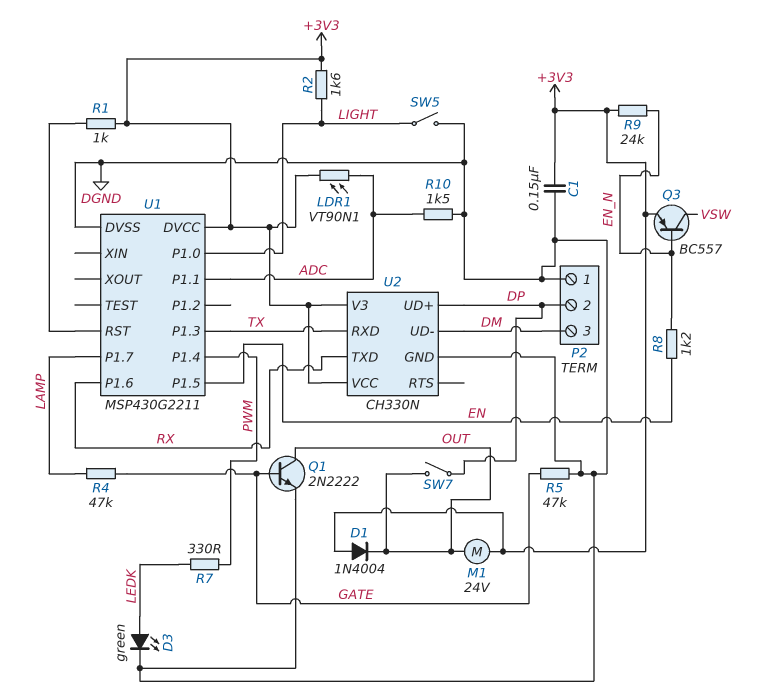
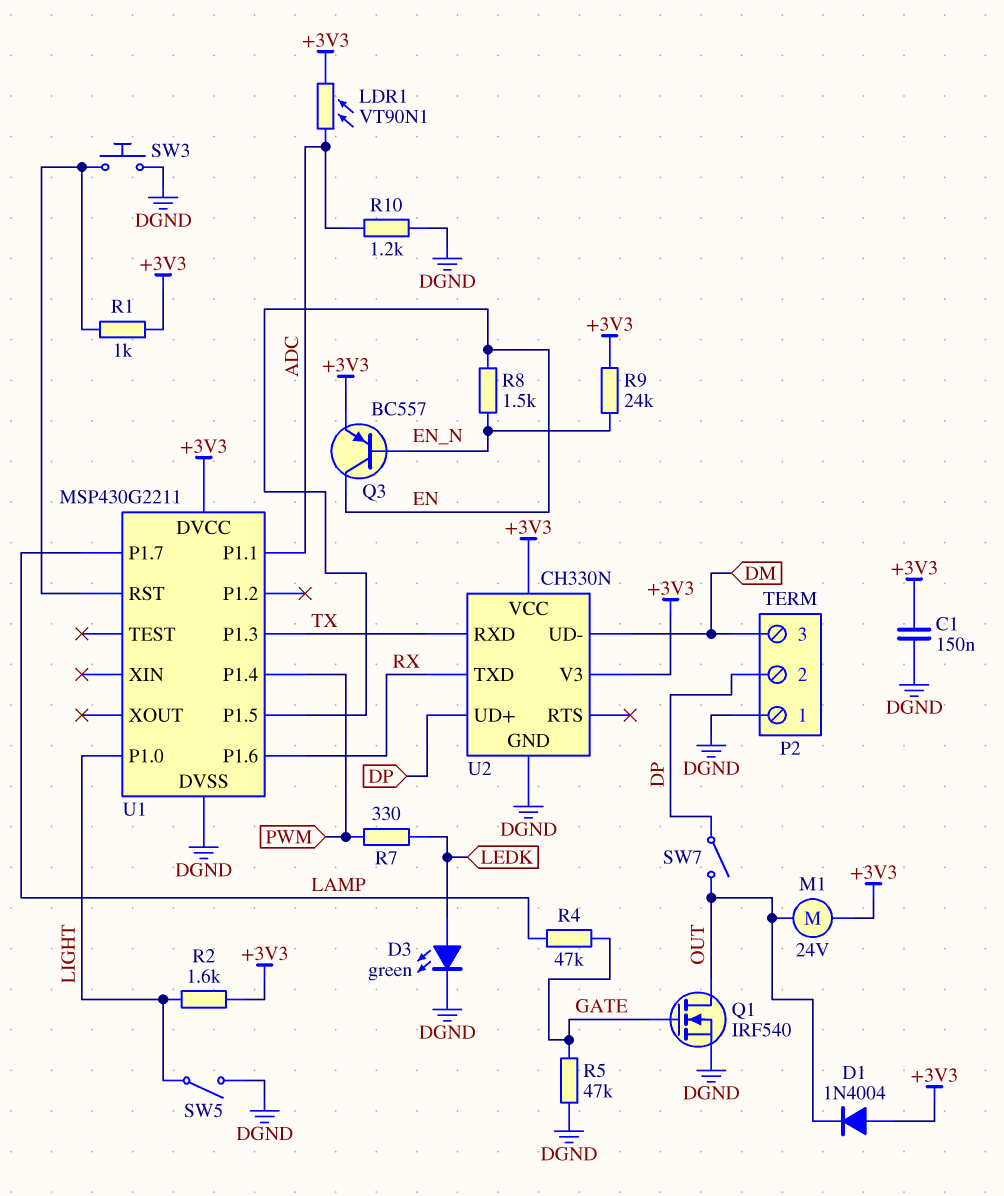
Q1: NPN 2N2222 (B GATE, C OUT, E DGND) -> NMOS IRF540 (G GATE, D OUT, S DGND)
Q3: PNP BC557 (B EN_N, C VSW, E +3V3) -> PNP BC557 (B EN_N, C EN, E +3V3)
R8: 1.2k (EN, EN_N) -> 1.5k (EN, EN_N)
R10: 1.5k (ADC, DGND) -> 1.2k (ADC, DGND)
SW3: none -> button (DGND, U1/RST)

